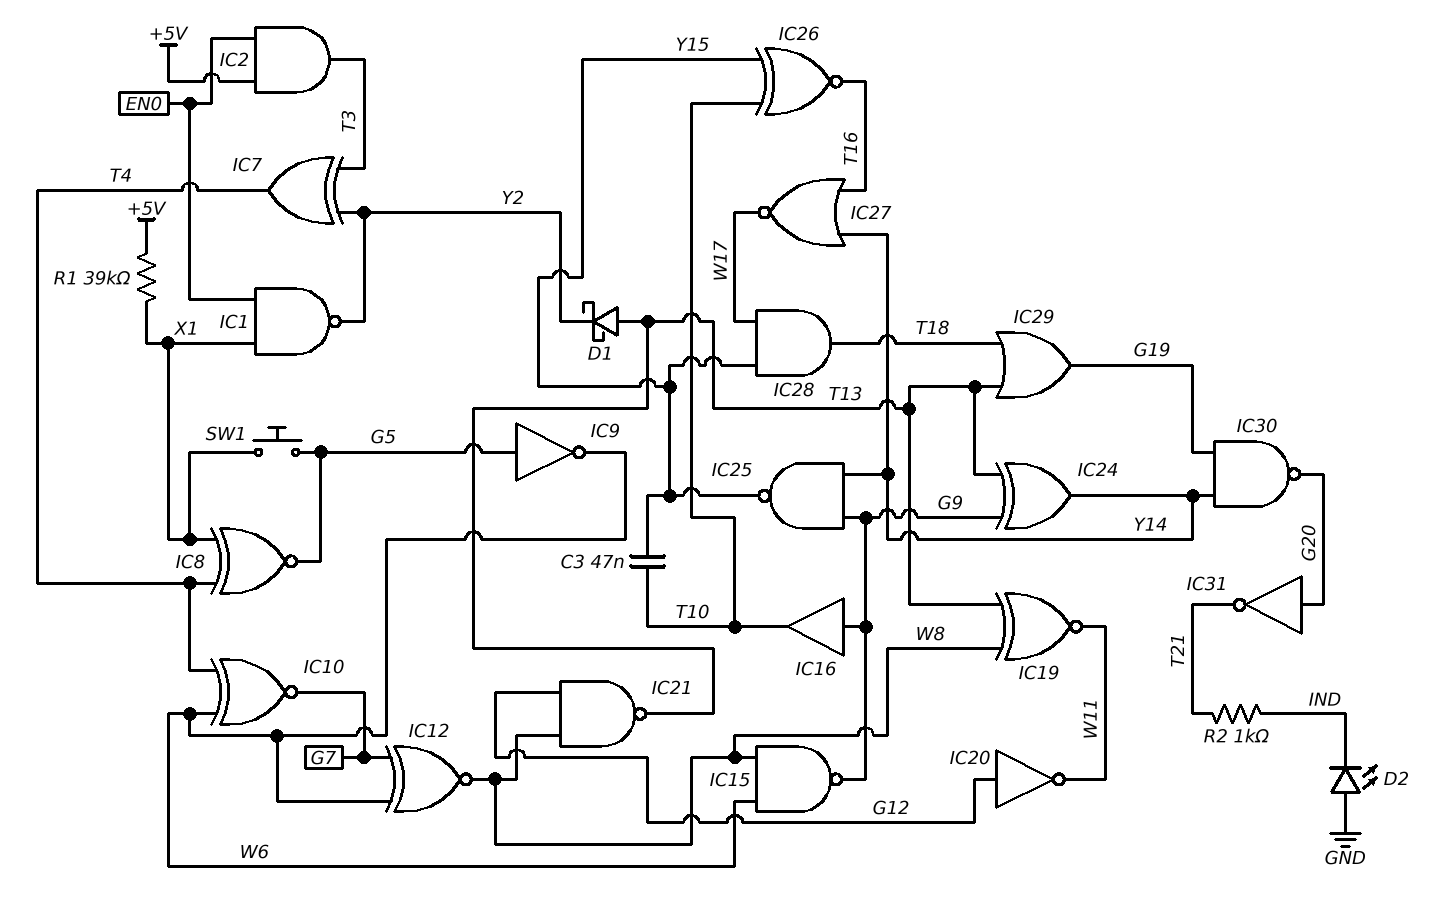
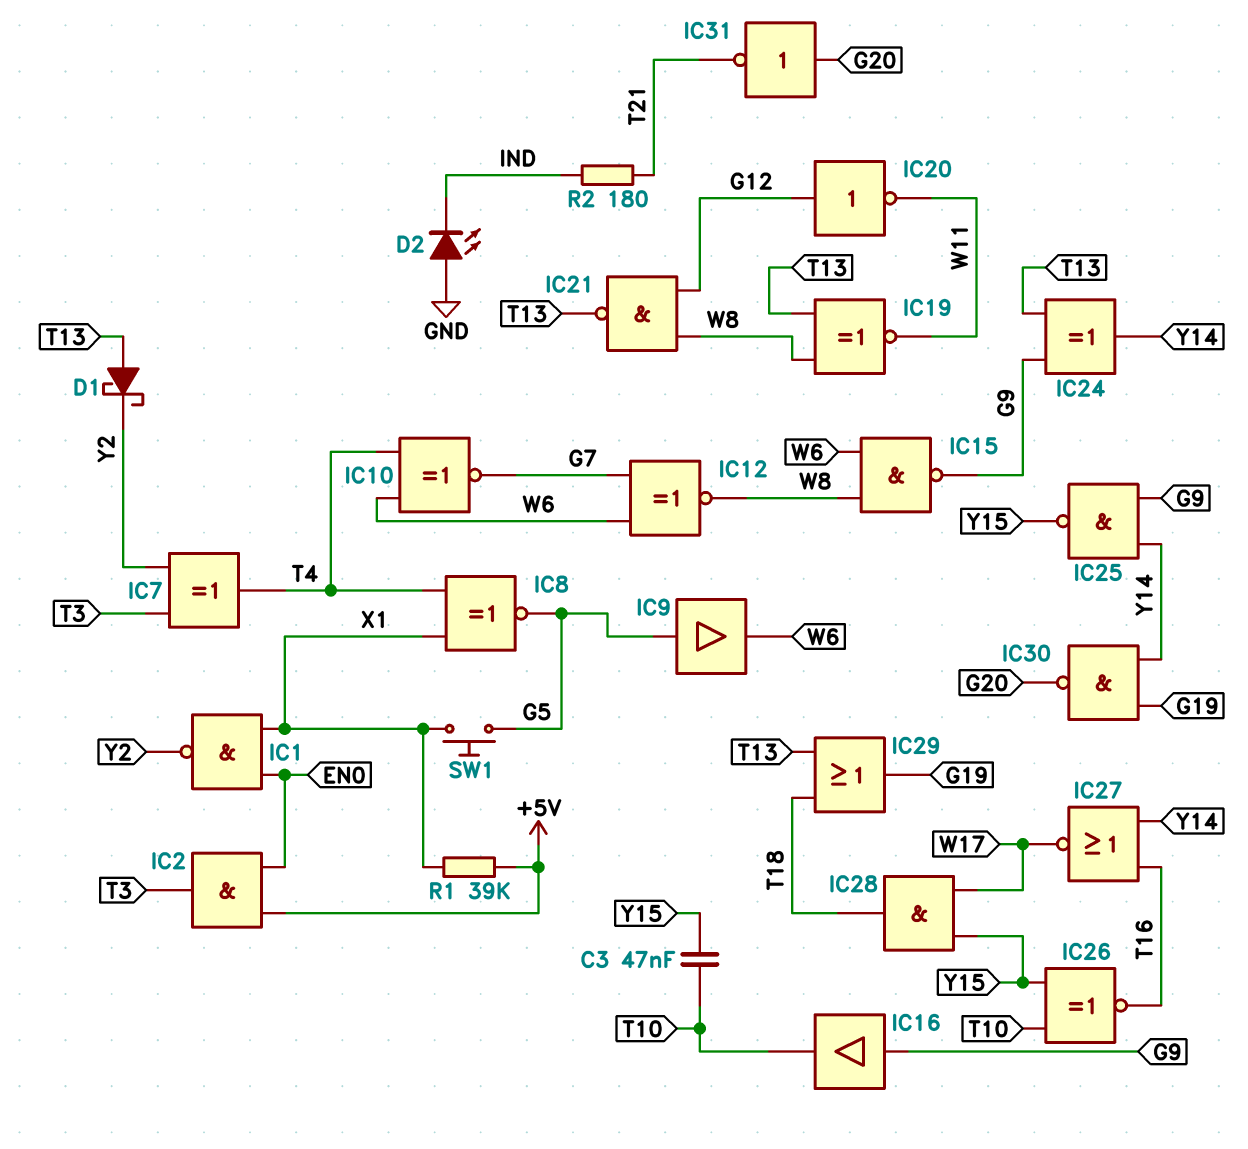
IC9: NOT (in G5, out W6) -> buffer (in G5, out W6)
R2: 1k (IND, T21) -> 180 (IND, T21)

